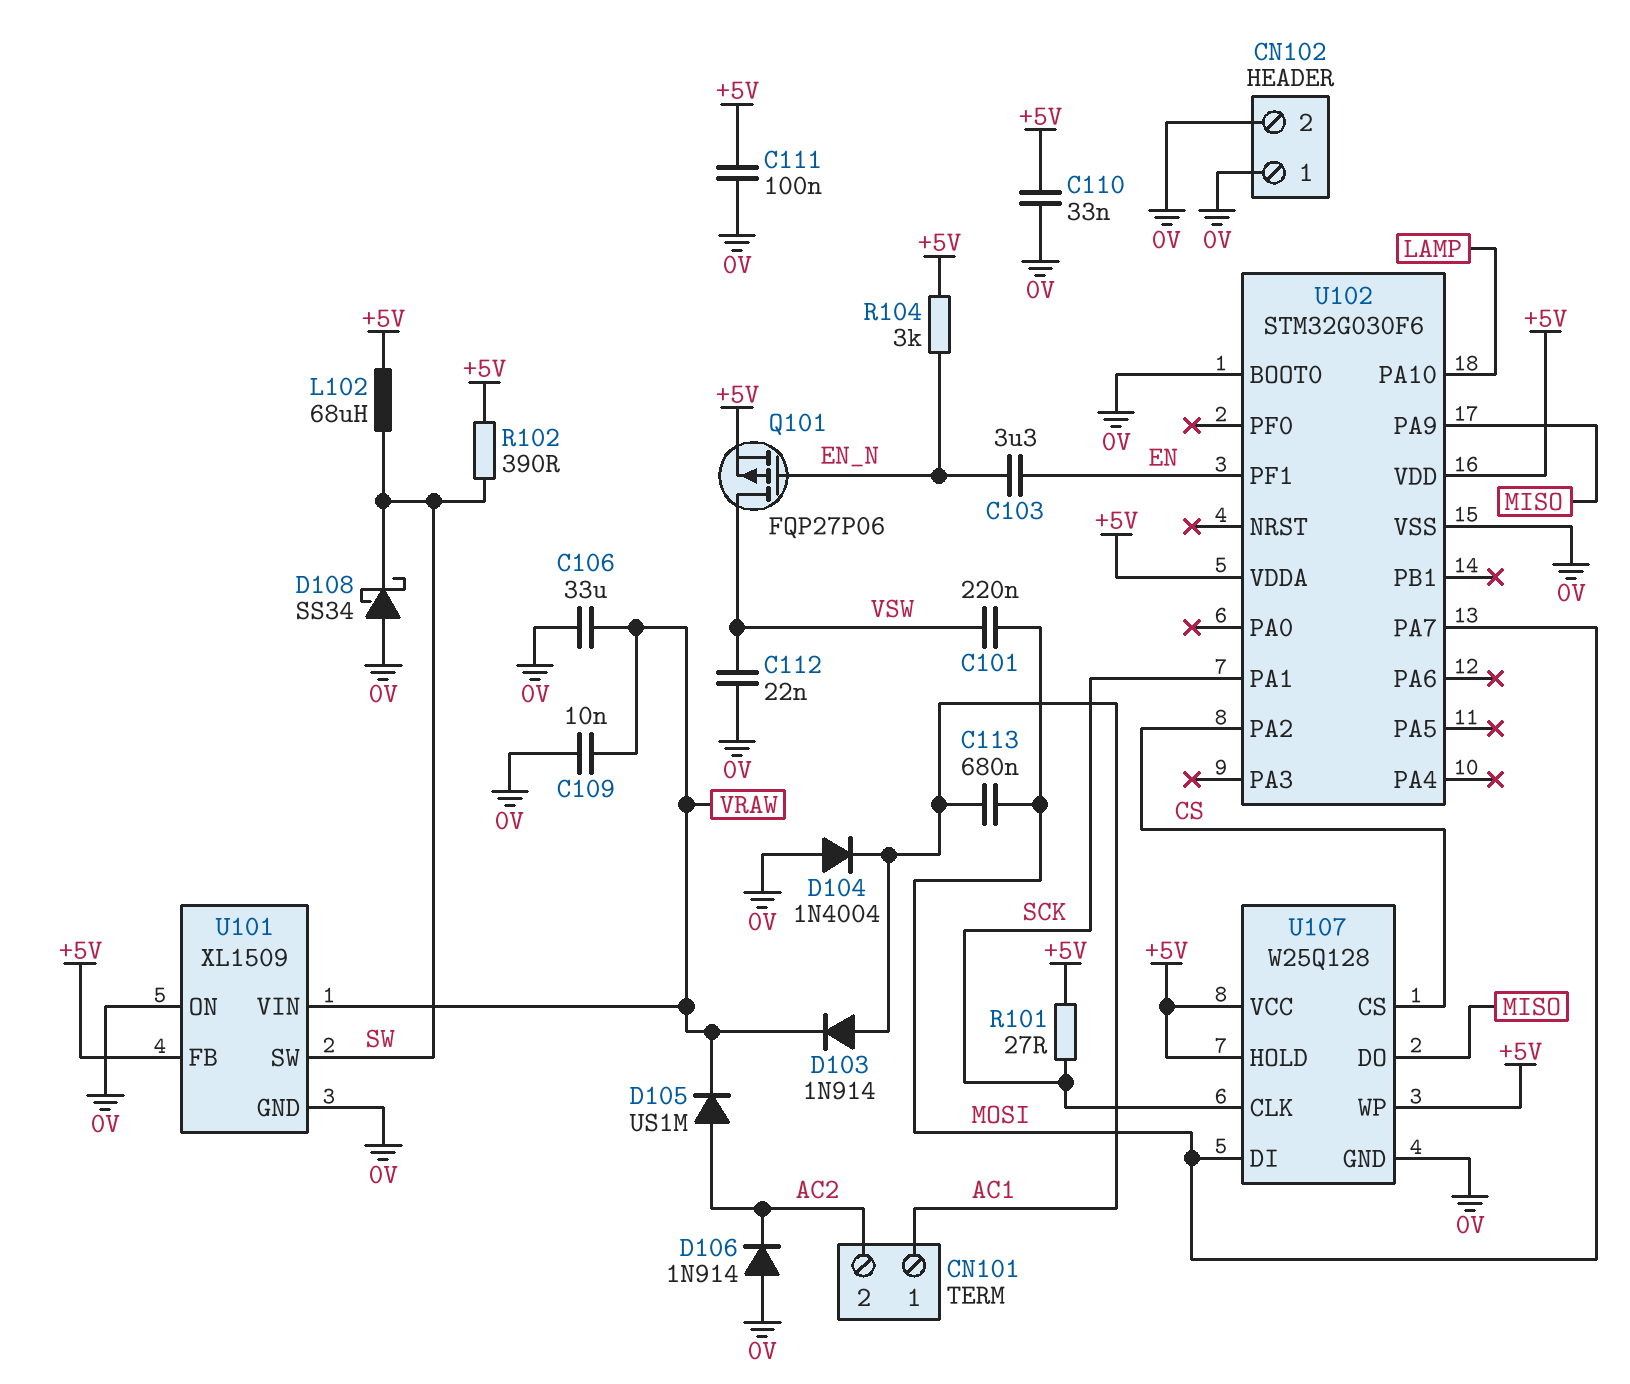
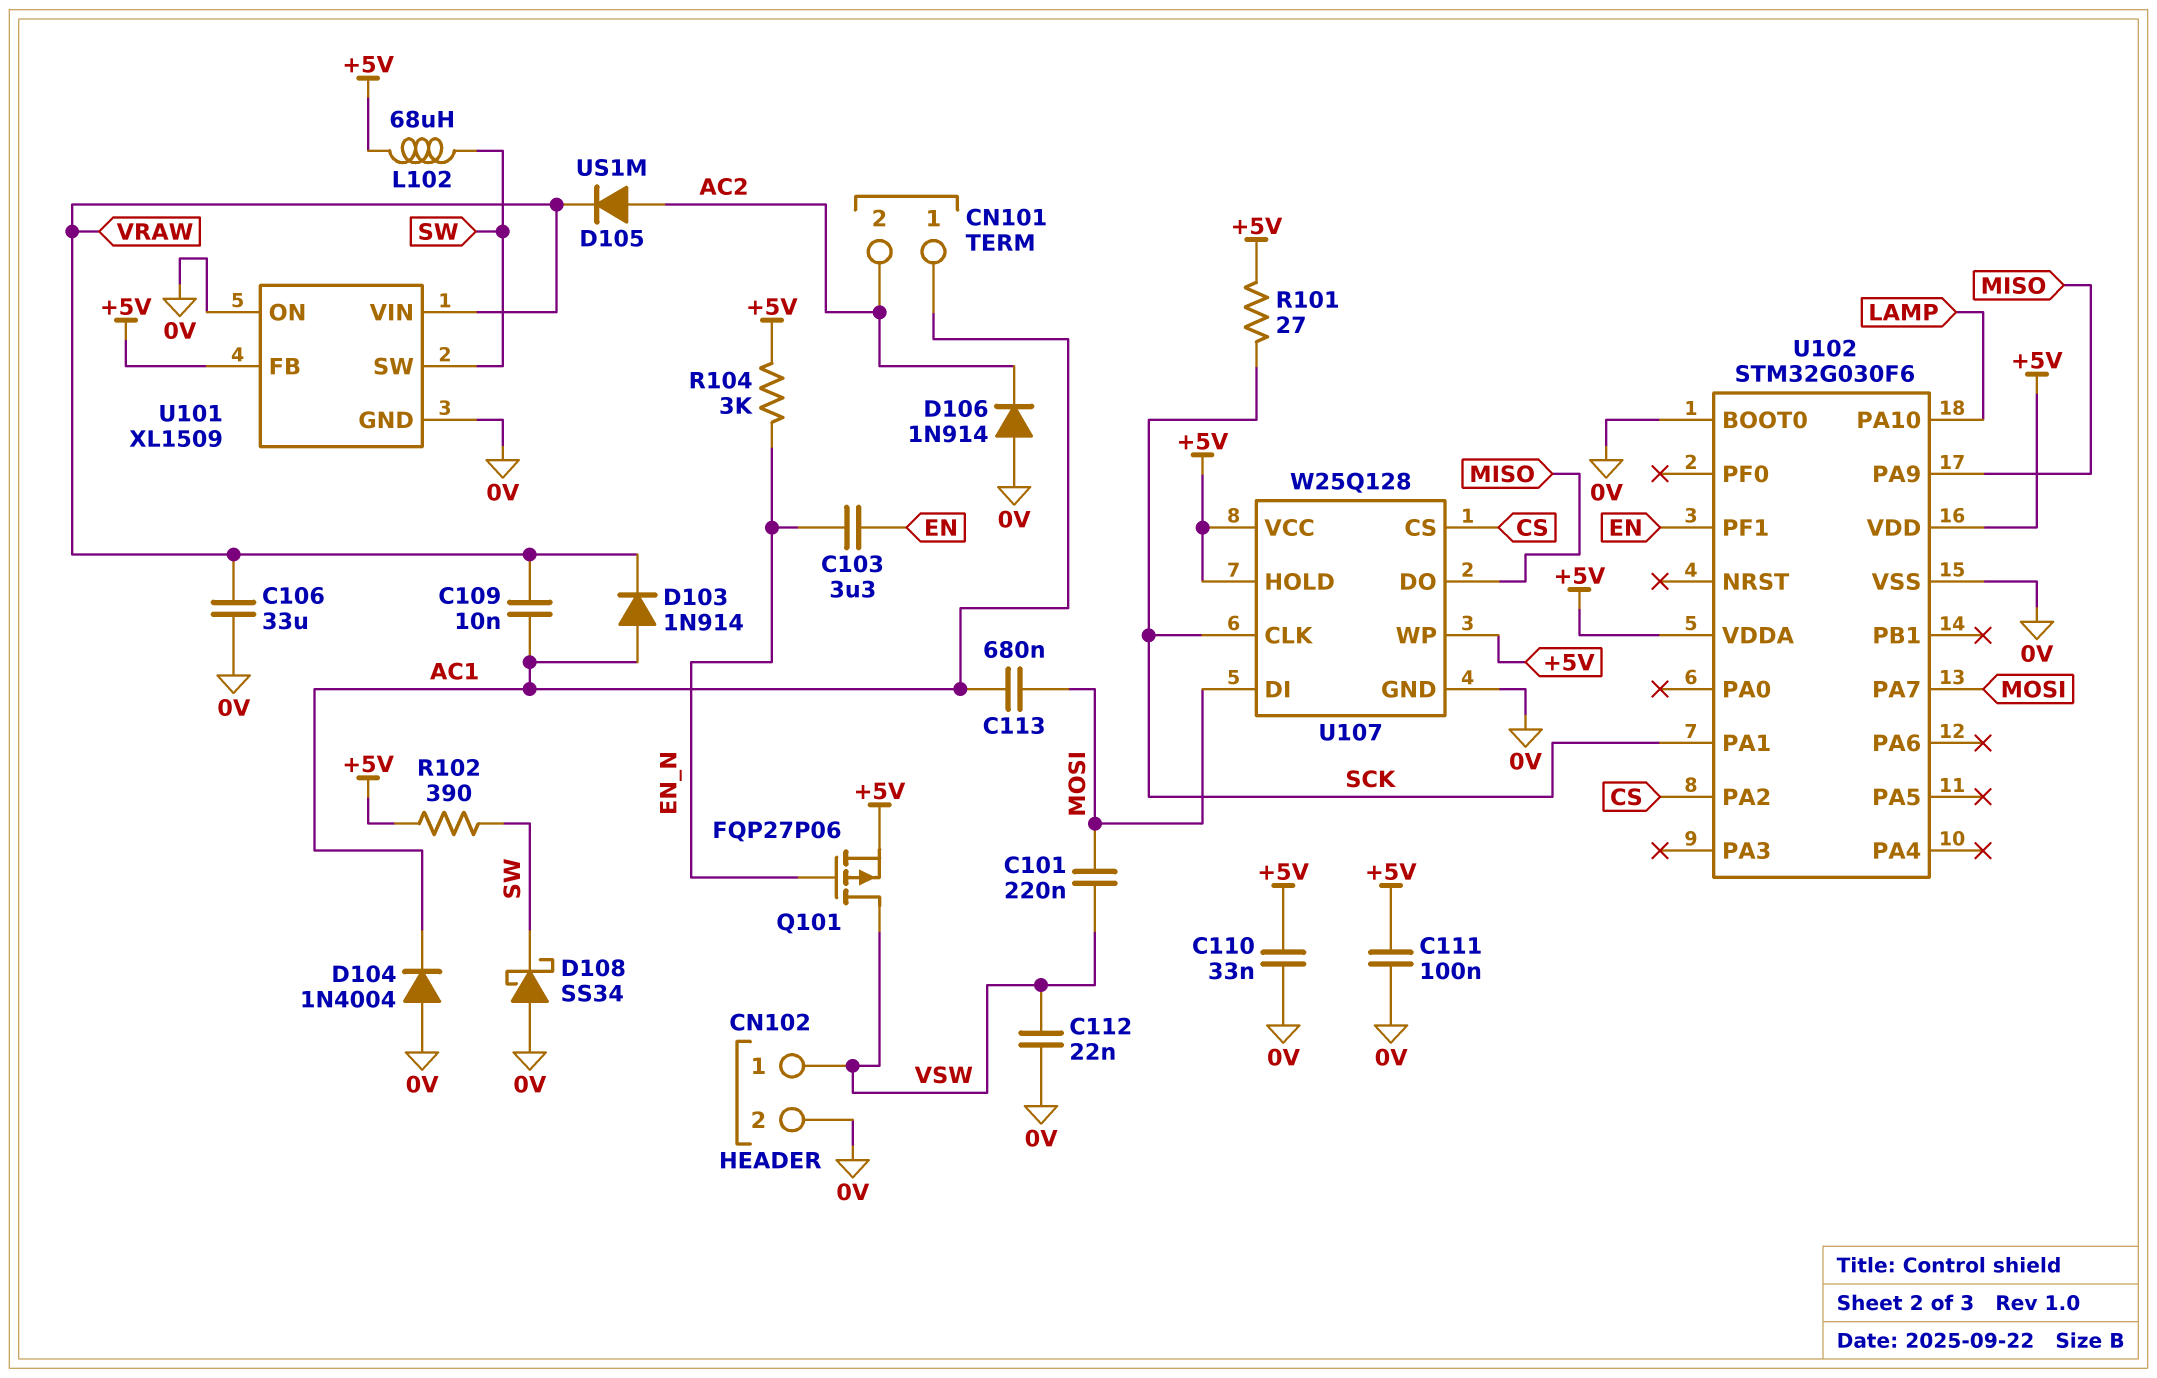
C109: 10nF (0V, VRAW) -> 10nF (AC1, VRAW)
CN102 pin 1: 0V -> VSW

